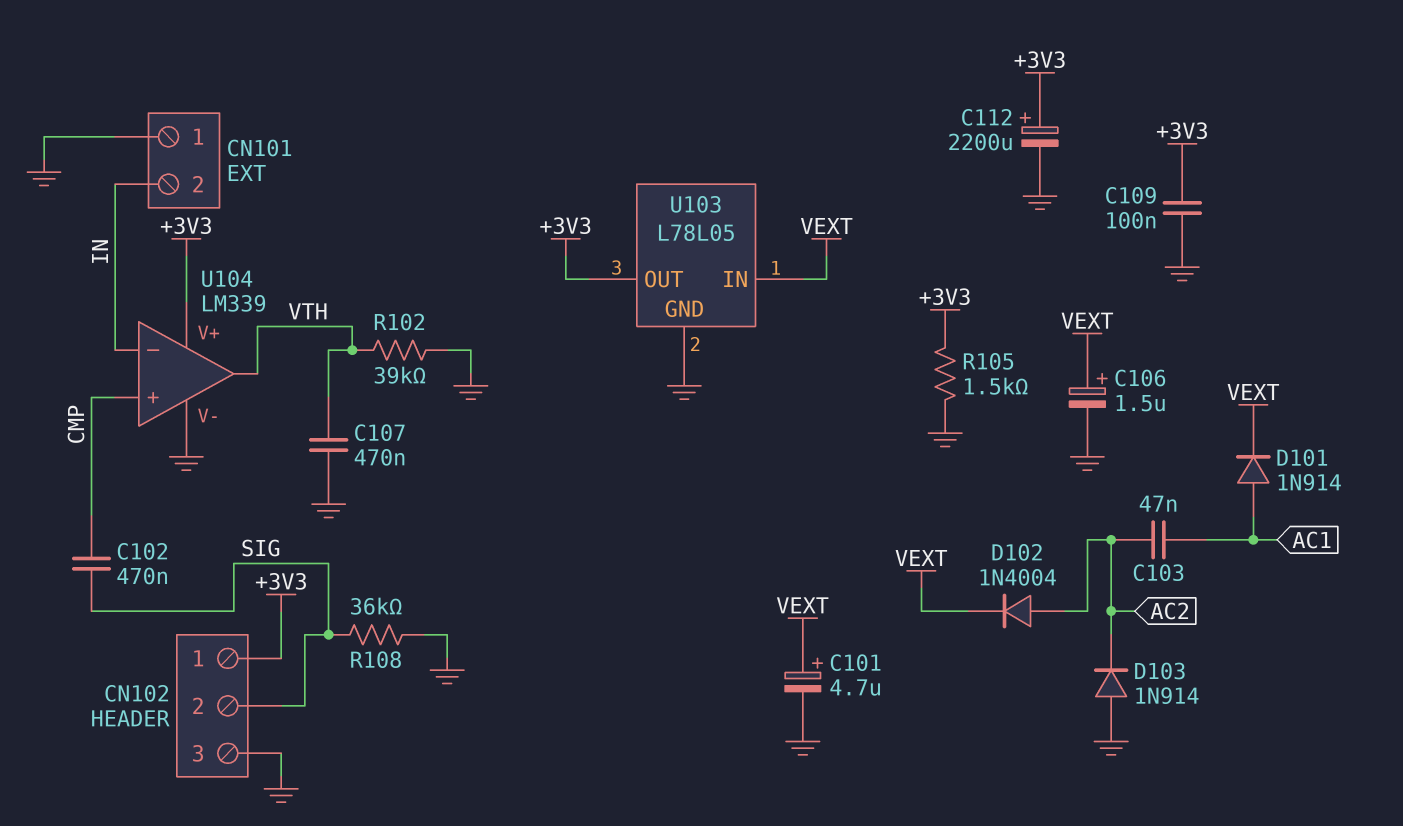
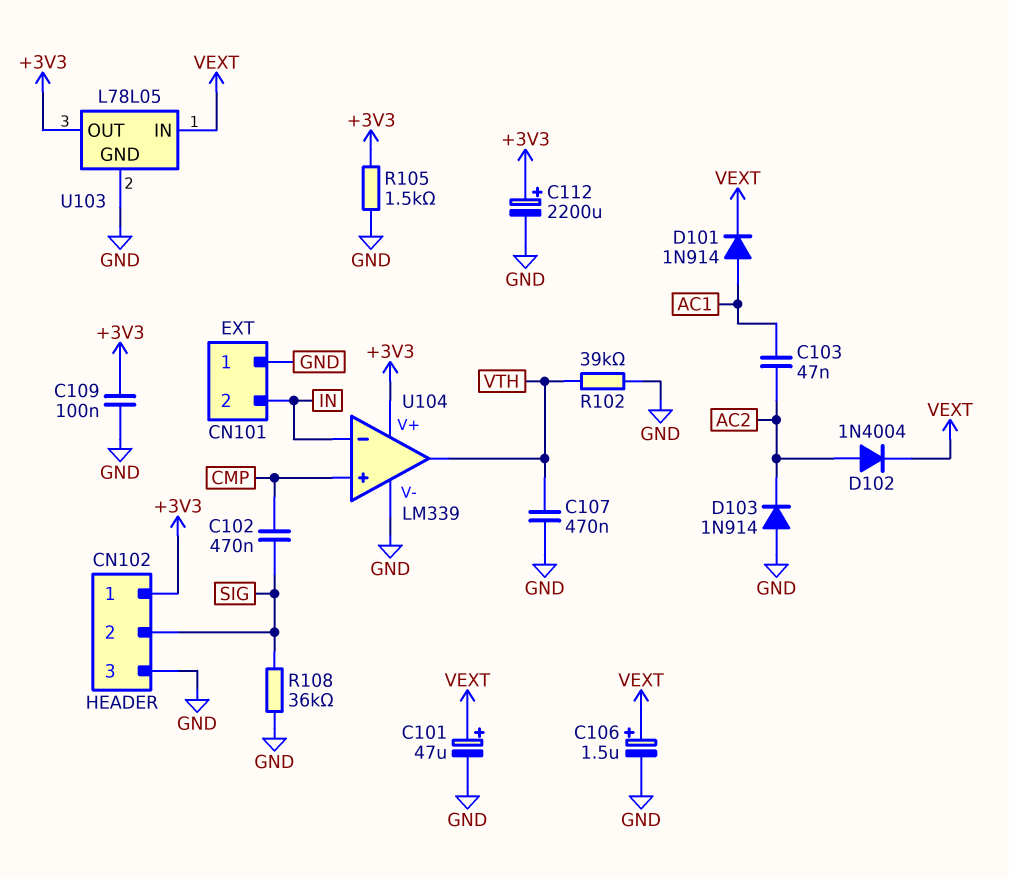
C101: 4.7uF (plus VEXT, minus GND) -> 47uF (plus VEXT, minus GND)

